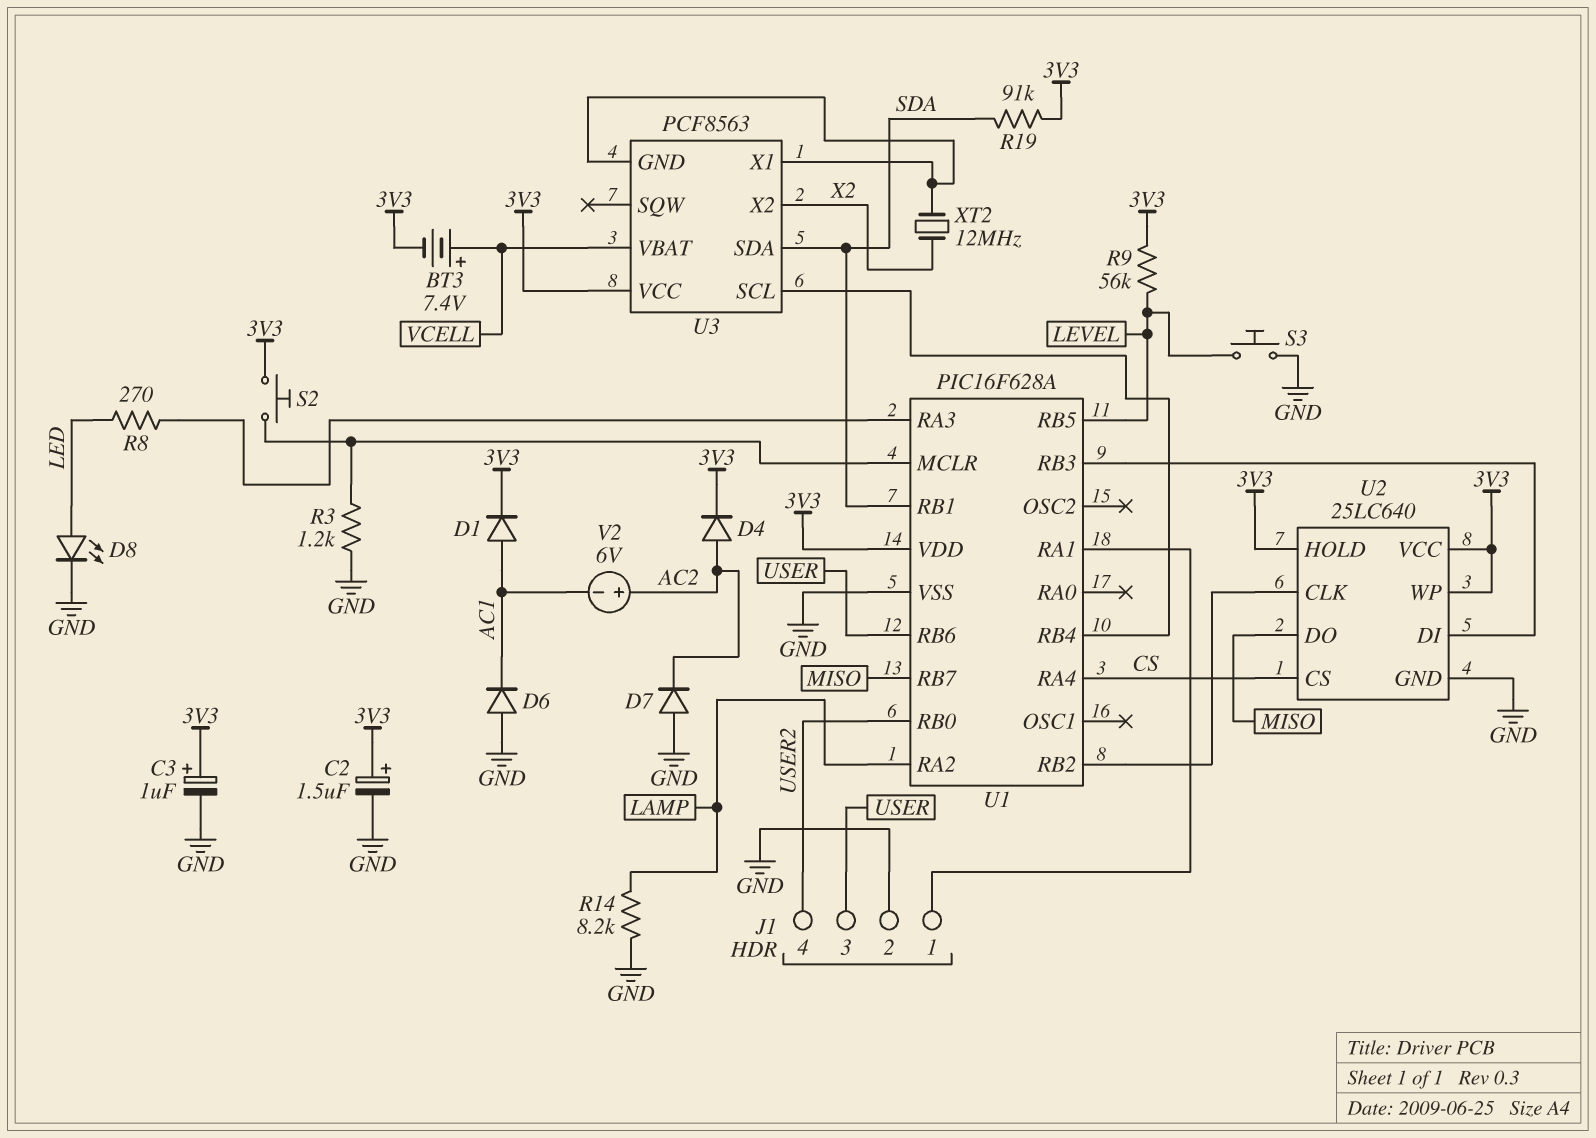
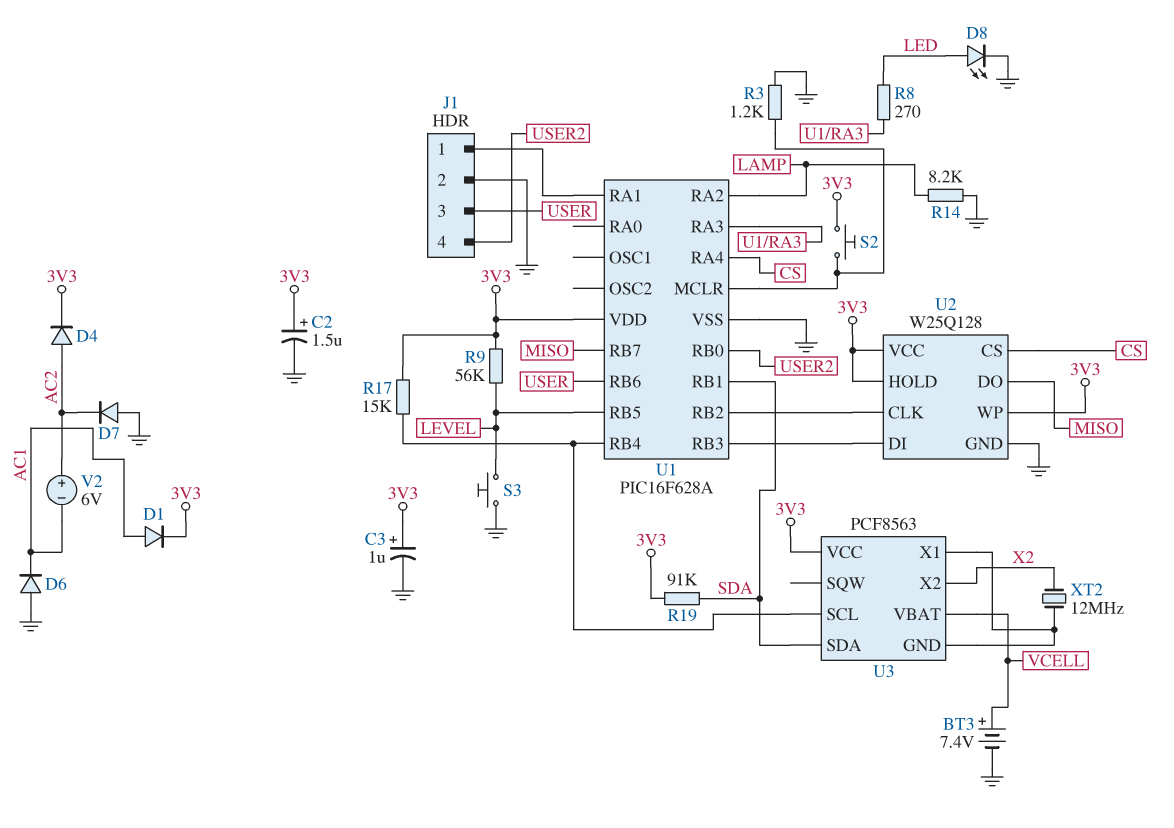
BT3: 7.4V (plus VCELL, minus 3V3) -> 7.4V (plus VCELL, minus GND)
R17: none -> 15k (3V3, U1/RB4)
U2: 25LC640 -> W25Q128

